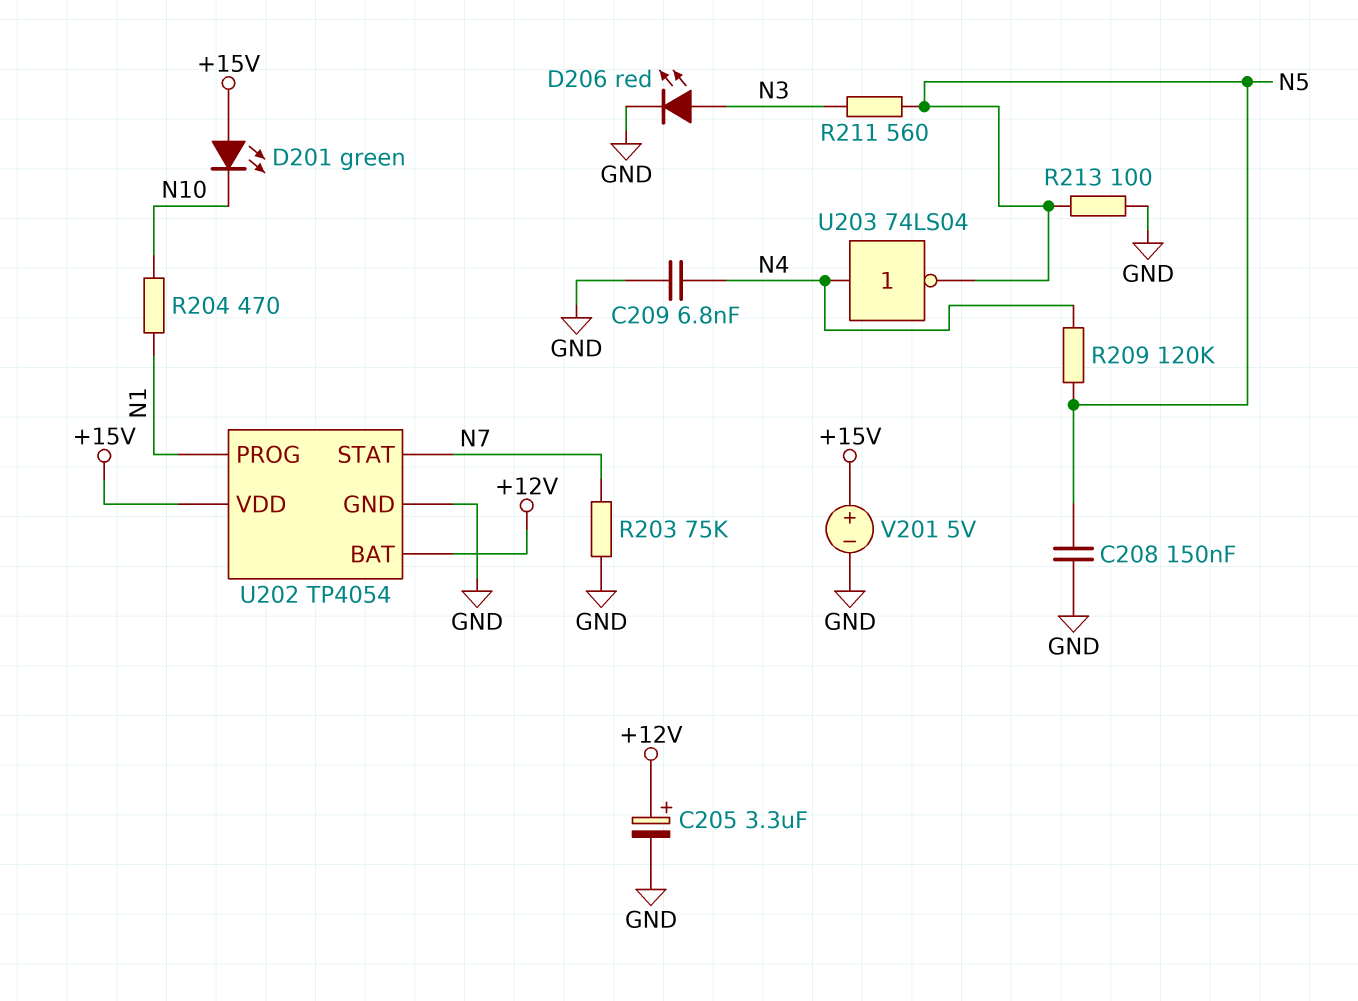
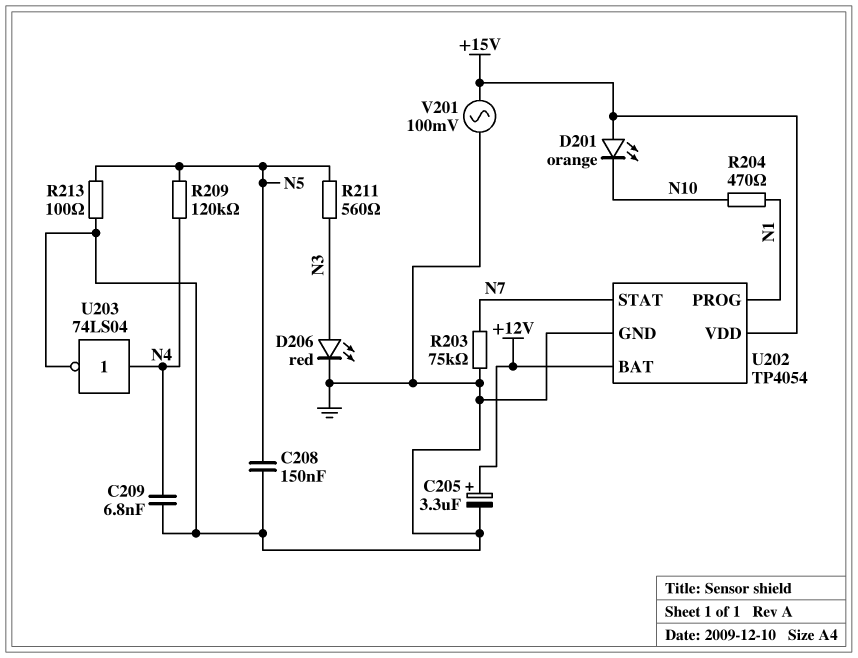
D201: LED green (A +15V, K N10) -> LED orange (A +15V, K N10)
U203: NOT 74LS04 (in N4, out N5) -> NOT 74LS04 (in N4, out GND)
V201: 5V (plus +15V, minus GND) -> AC 100mV (+15V, GND)

